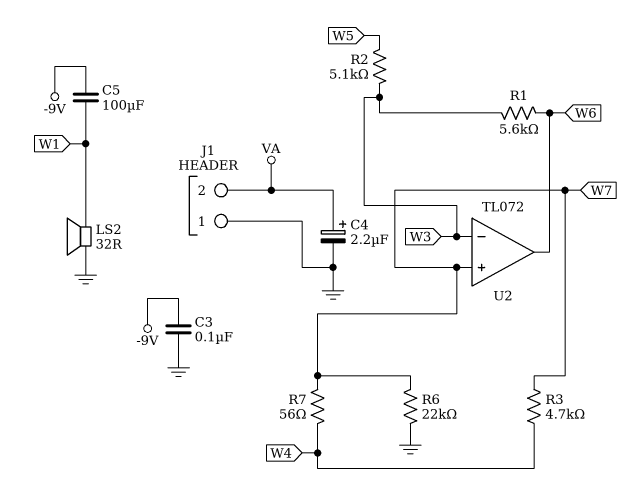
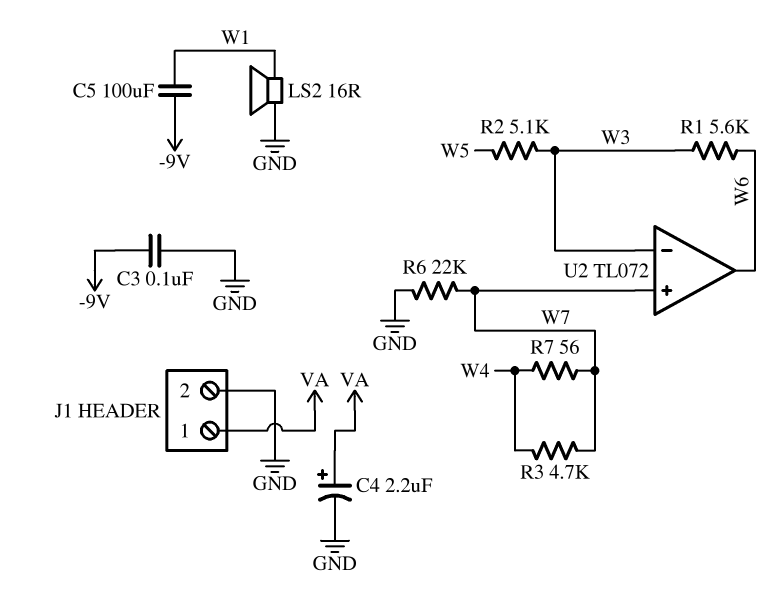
J1 pin 1: GND -> VA
J1 pin 2: VA -> GND
LS2: speaker 32R (GND, W1) -> speaker 16R (GND, W1)

